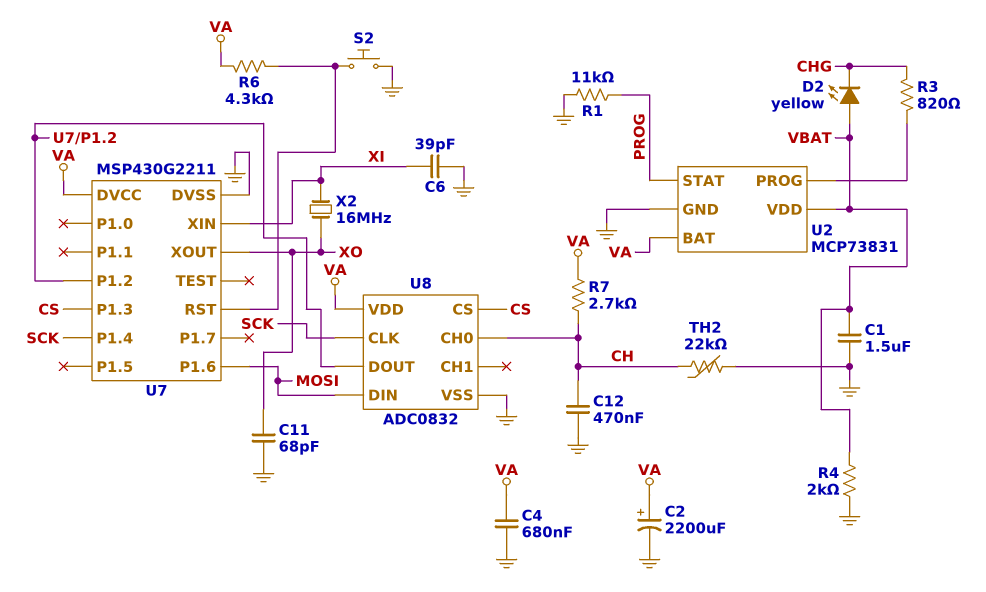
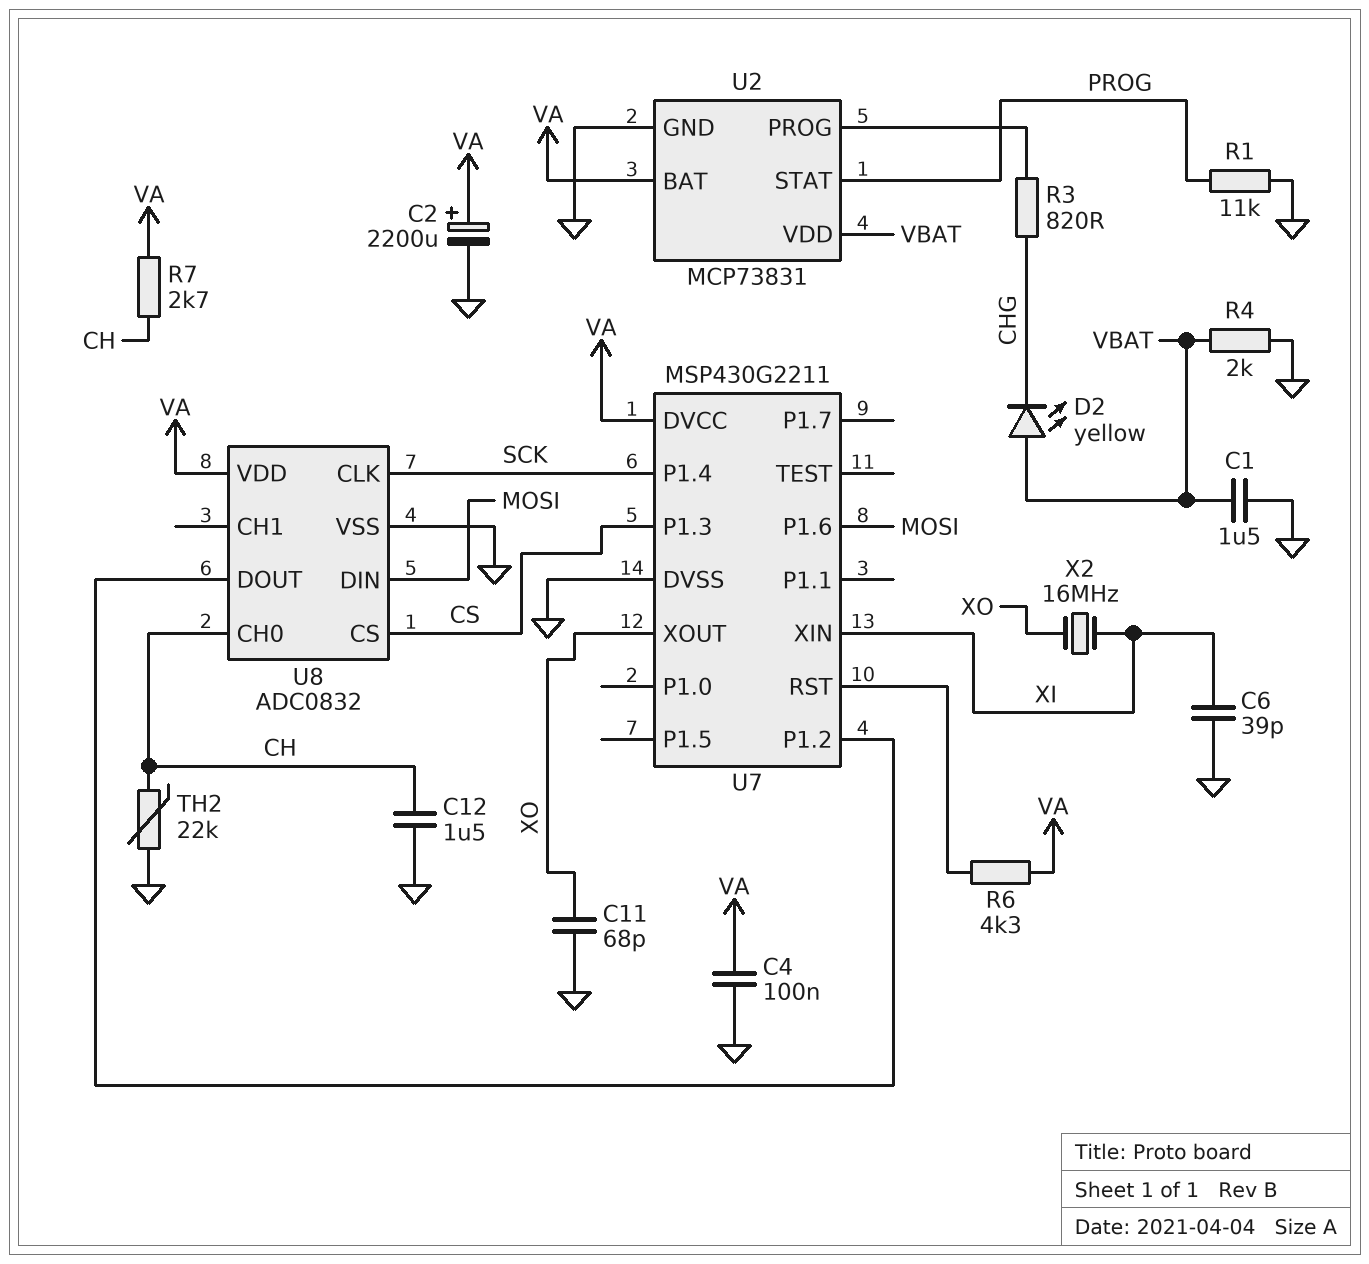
C4: 680nF (GND, VA) -> 100nF (GND, VA)
C12: 470nF (CH, GND) -> 1.5uF (CH, GND)
S2: button (GND, U7/RST) -> none

